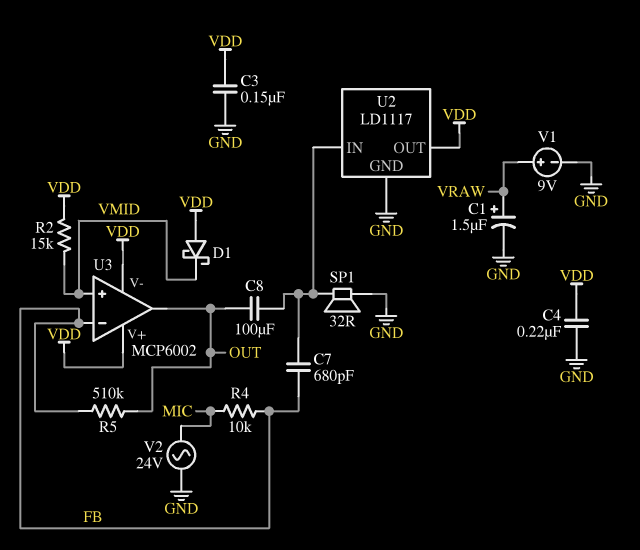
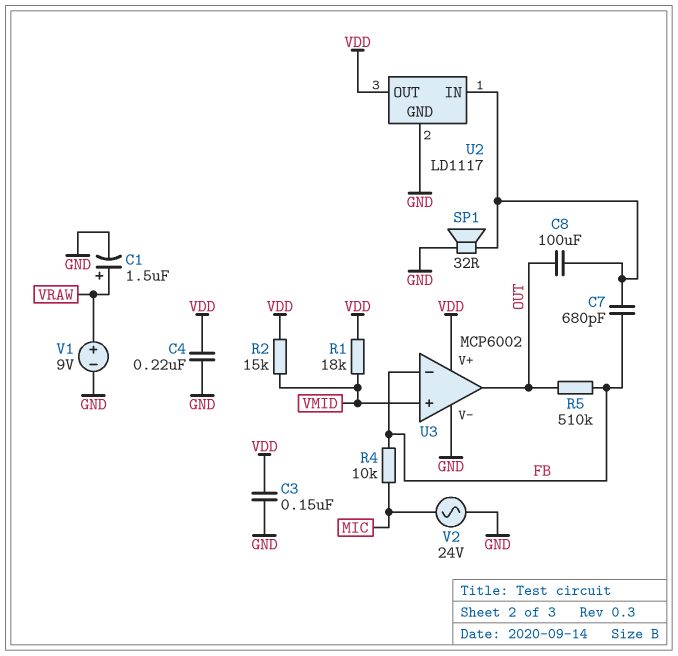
D1: schottky (A VDD, K VMID) -> none
R1: none -> 18k (VDD, VMID)
U3 pin V-: VDD -> GND

